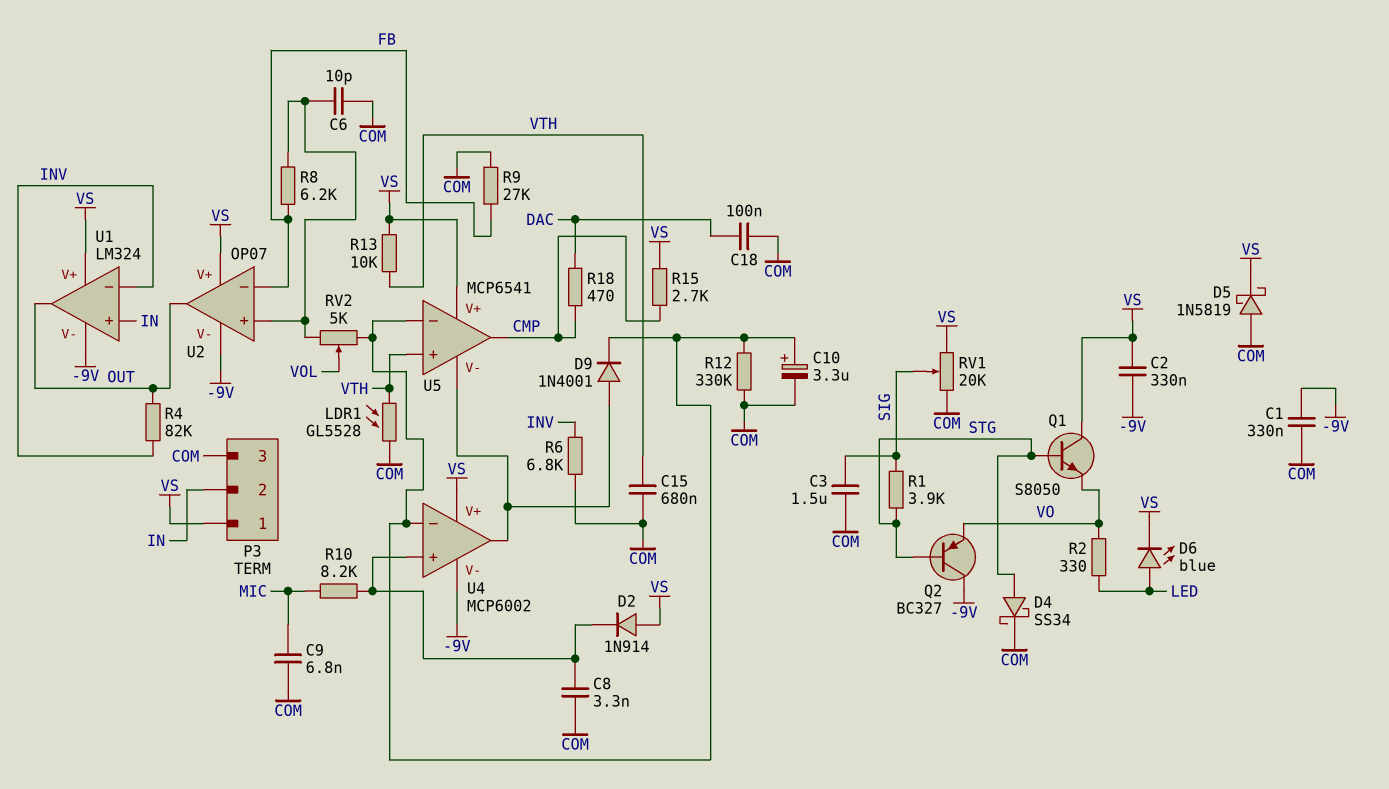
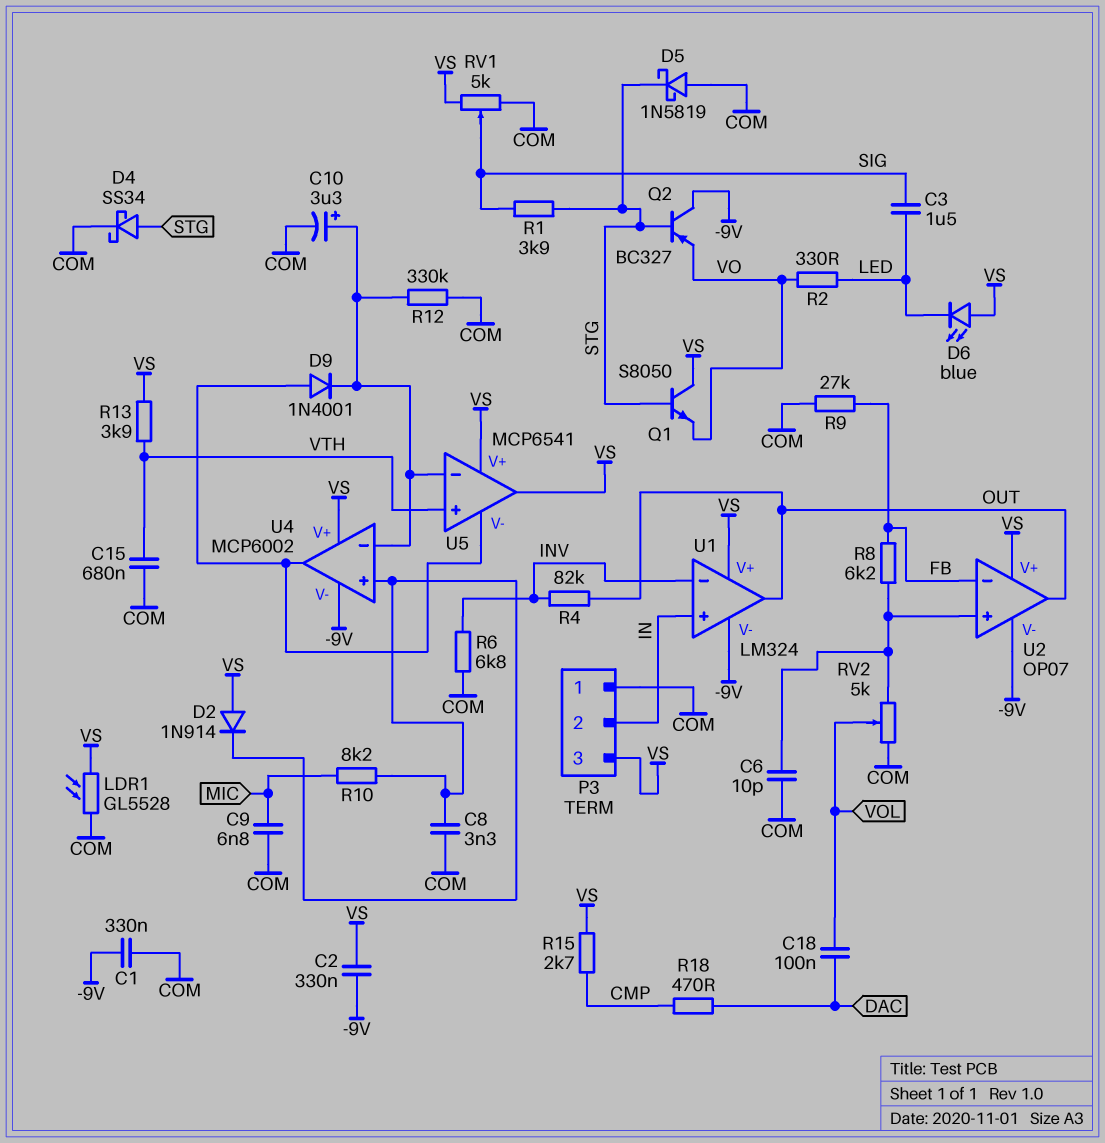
C3: 1.5uF (COM, SIG) -> 1.5uF (LED, SIG)
C18: 100nF (COM, DAC) -> 100nF (DAC, VOL)
D5: schottky 1N5819 (A COM, K VS) -> schottky 1N5819 (A COM, K STG)
D6: LED blue (A LED, K VS) -> LED blue (A VS, K LED)
LDR1: GL5528 (COM, VTH) -> GL5528 (COM, VS)
P3 pin 1: VS -> COM
P3 pin 3: COM -> VS
R13: 10k (VS, VTH) -> 3.9k (VS, VTH)
RV1: 20k (COM, VS, wiper SIG) -> 5k (COM, VS, wiper SIG)
RV2: 5k (U2/in+, U4/in-, wiper VOL) -> 5k (COM, U2/in+, wiper VOL)
U5 pin out: CMP -> VS

